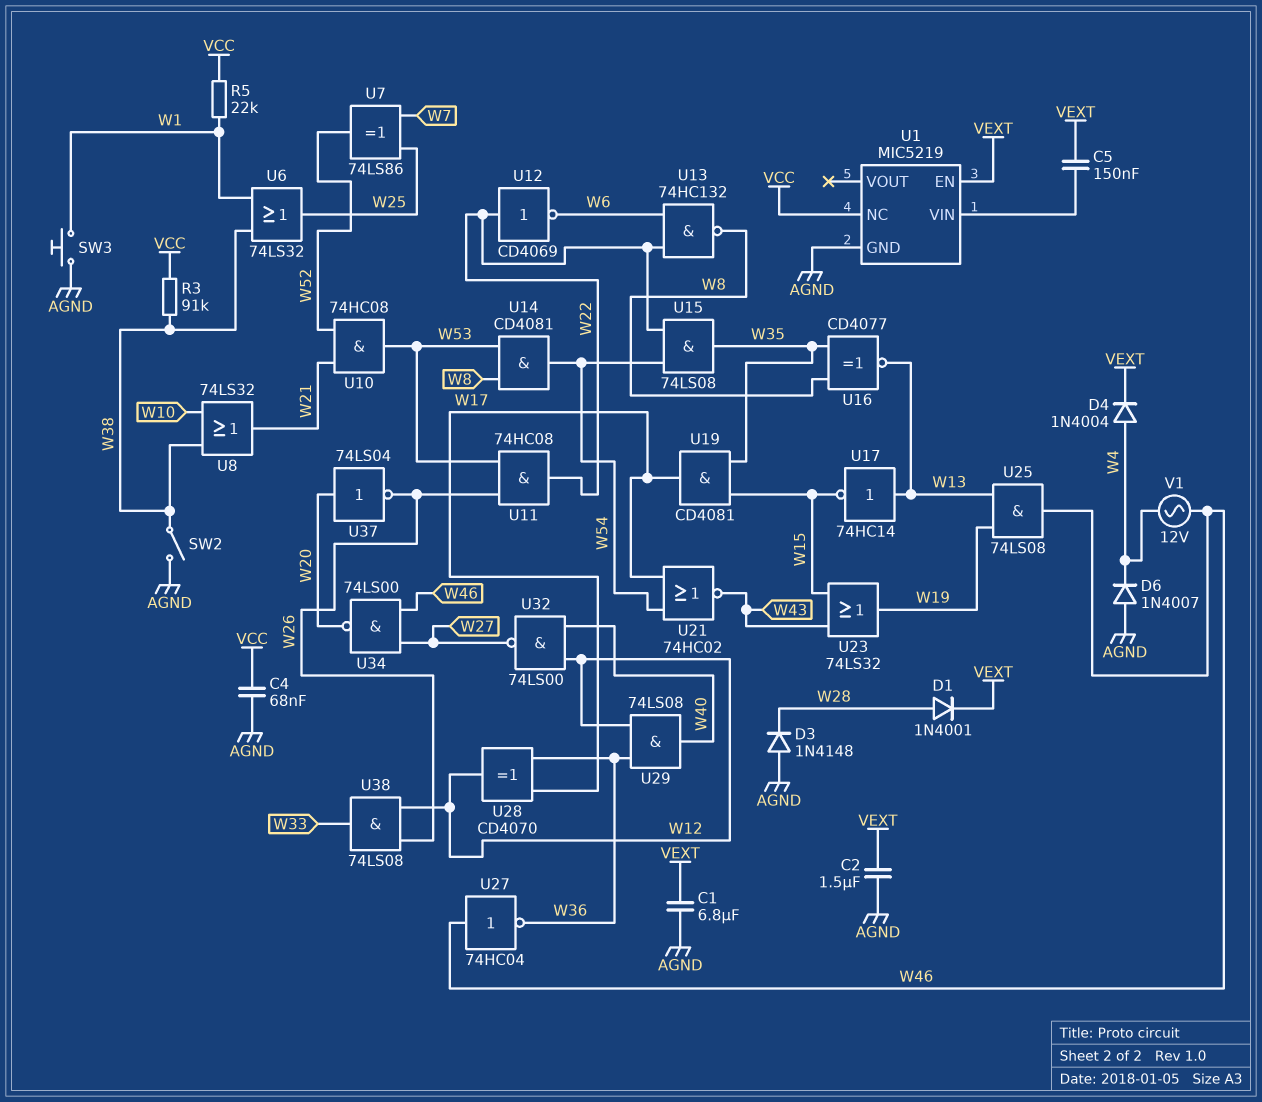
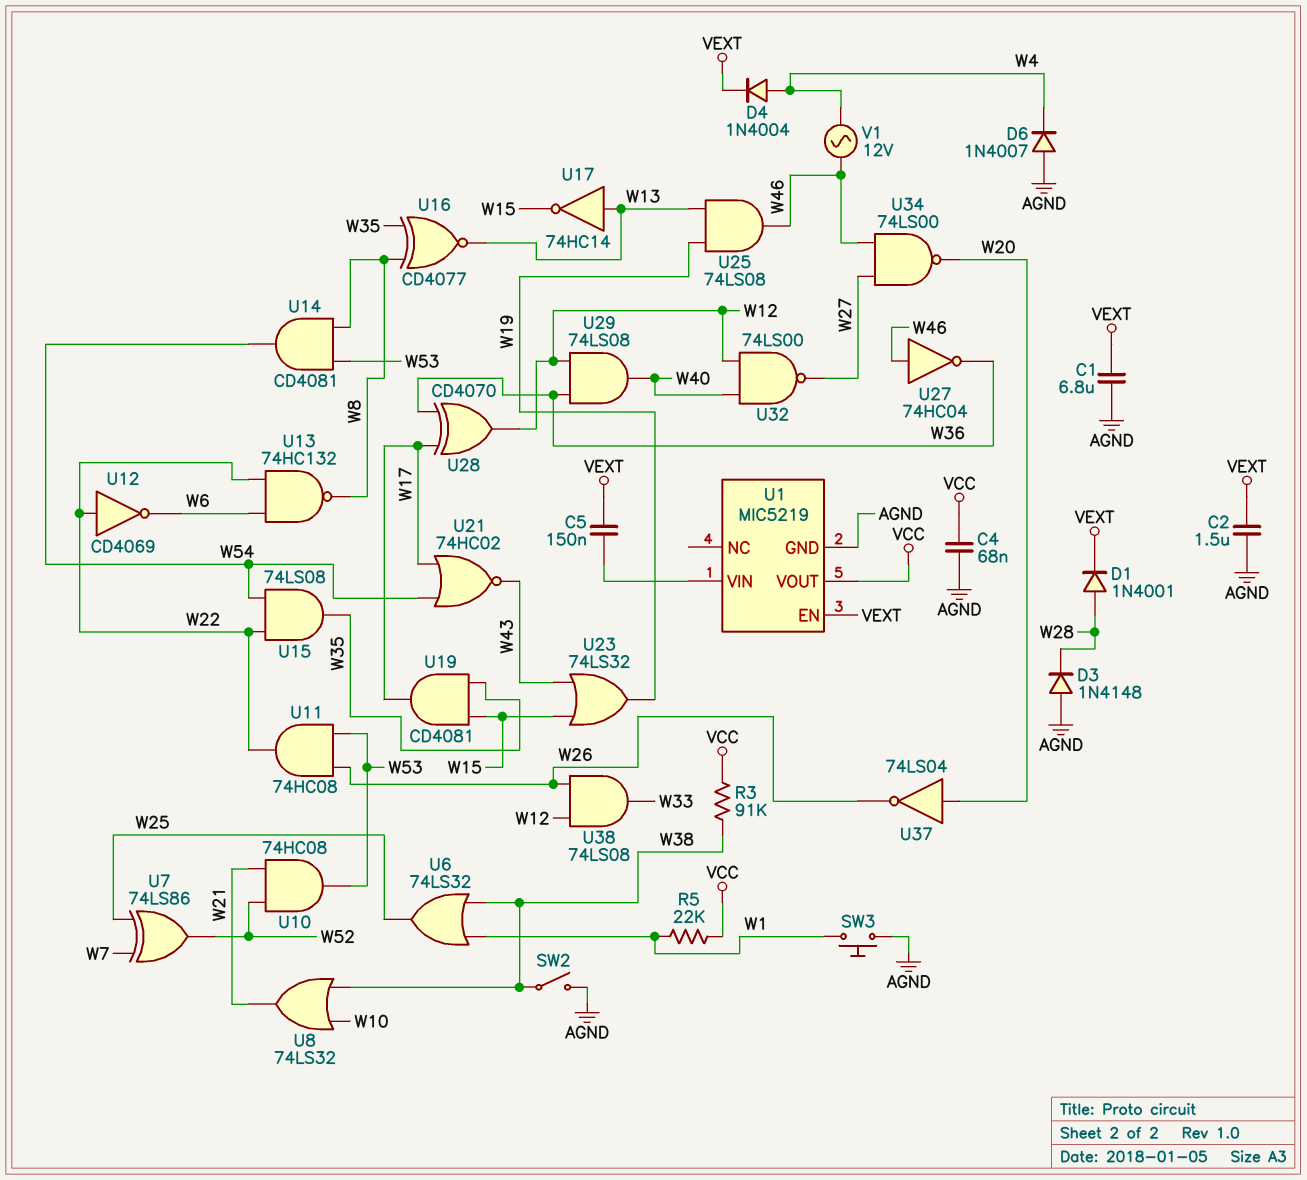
U1 pin NC: VCC -> none
U1 pin VOUT: none -> VCC

